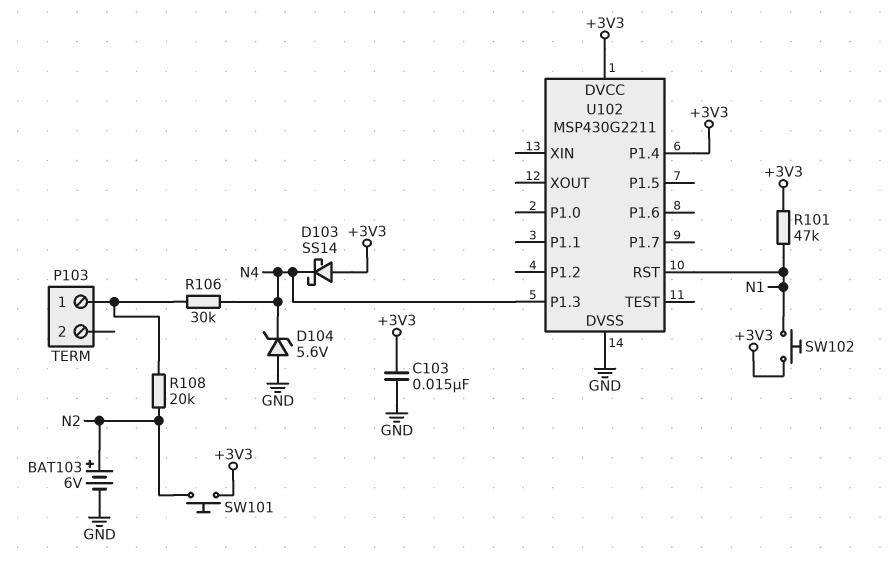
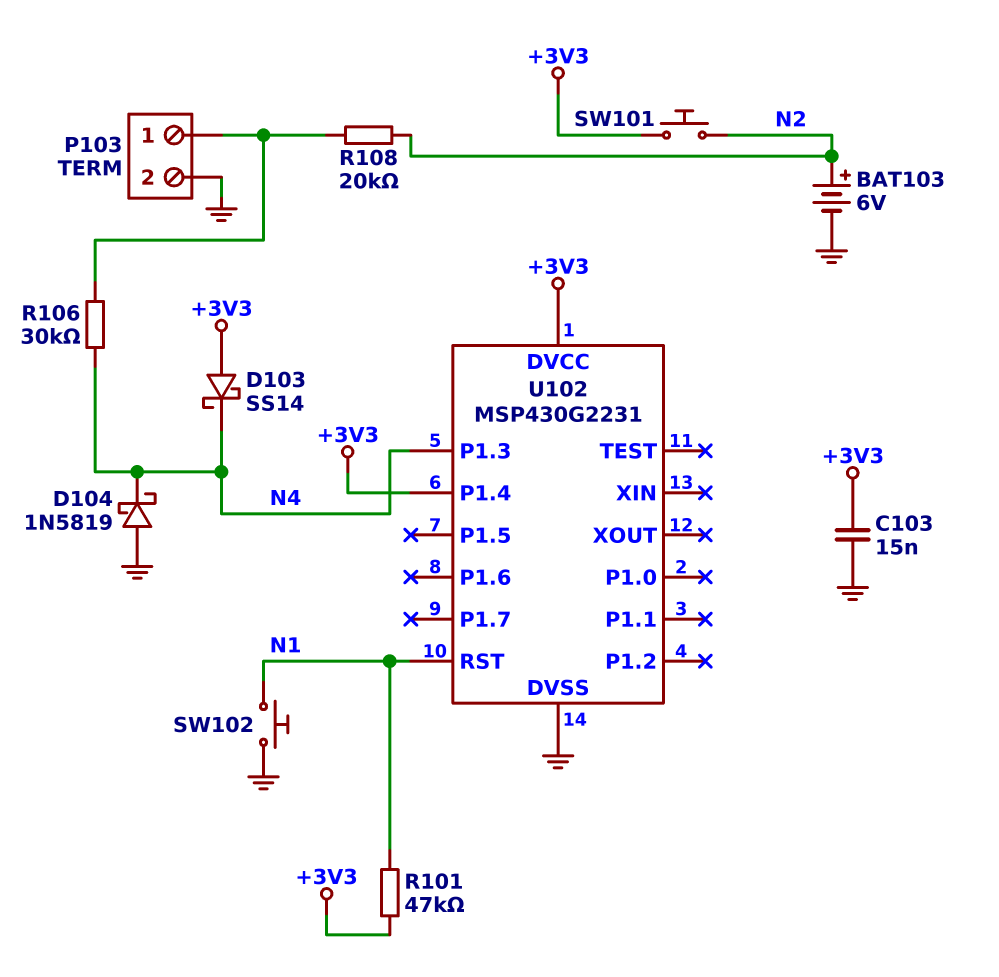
D104: zener 5.6V (A GND, K N4) -> schottky 1N5819 (A GND, K N4)
P103 pin 2: none -> GND
SW102: button (+3V3, N1) -> button (GND, N1)
U102: MSP430G2211 -> MSP430G2231

